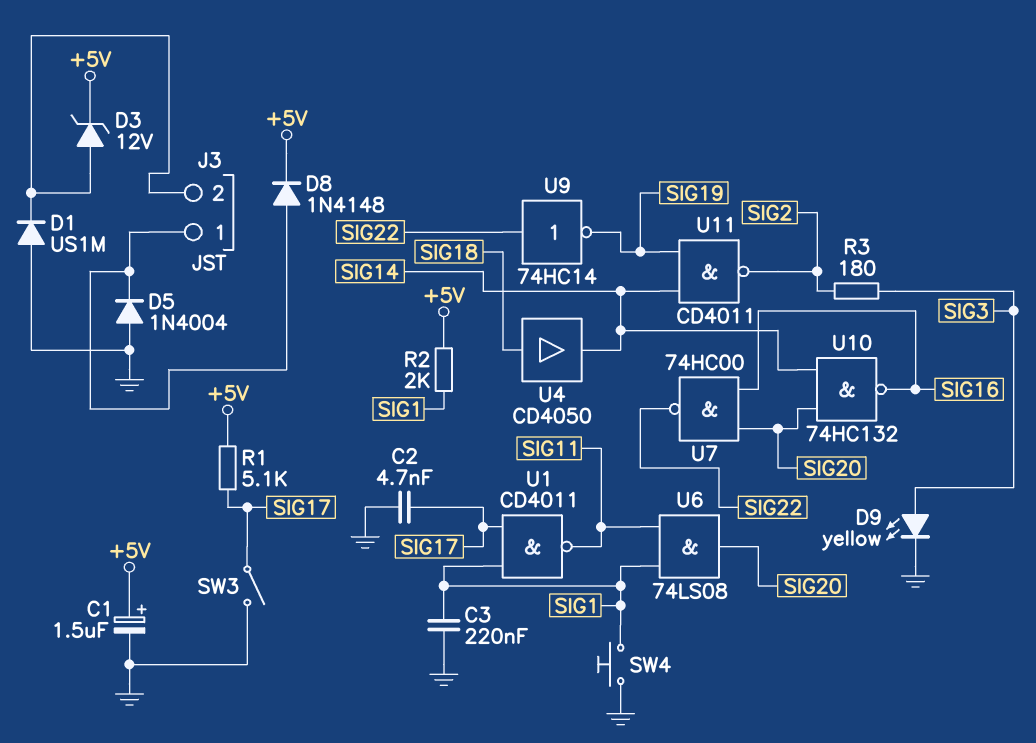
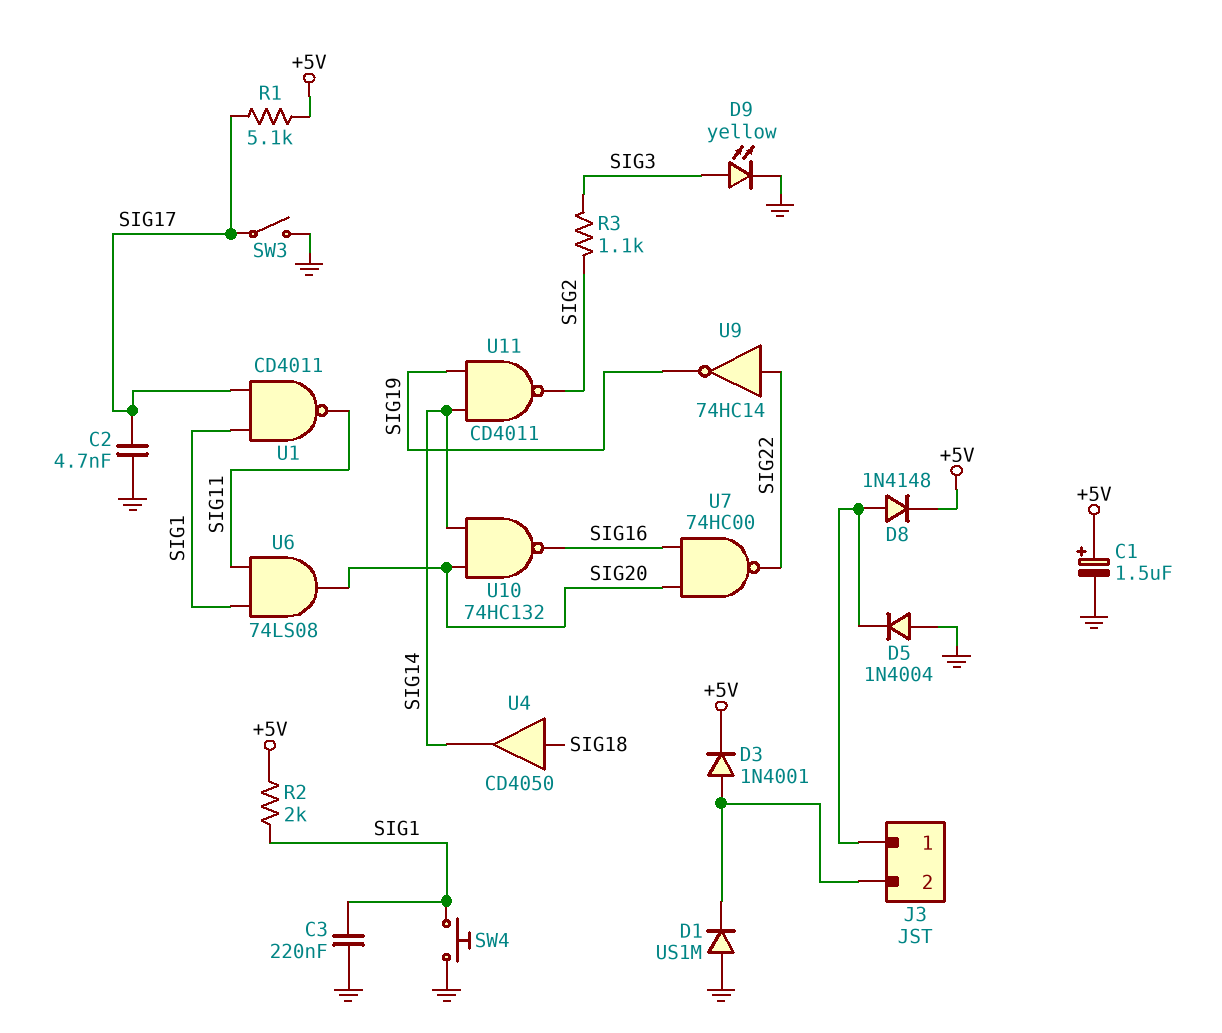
D3: zener 12V (A J3/2, K +5V) -> diode 1N4001 (A J3/2, K +5V)
R3: 180 (SIG2, SIG3) -> 1.1k (SIG2, SIG3)

